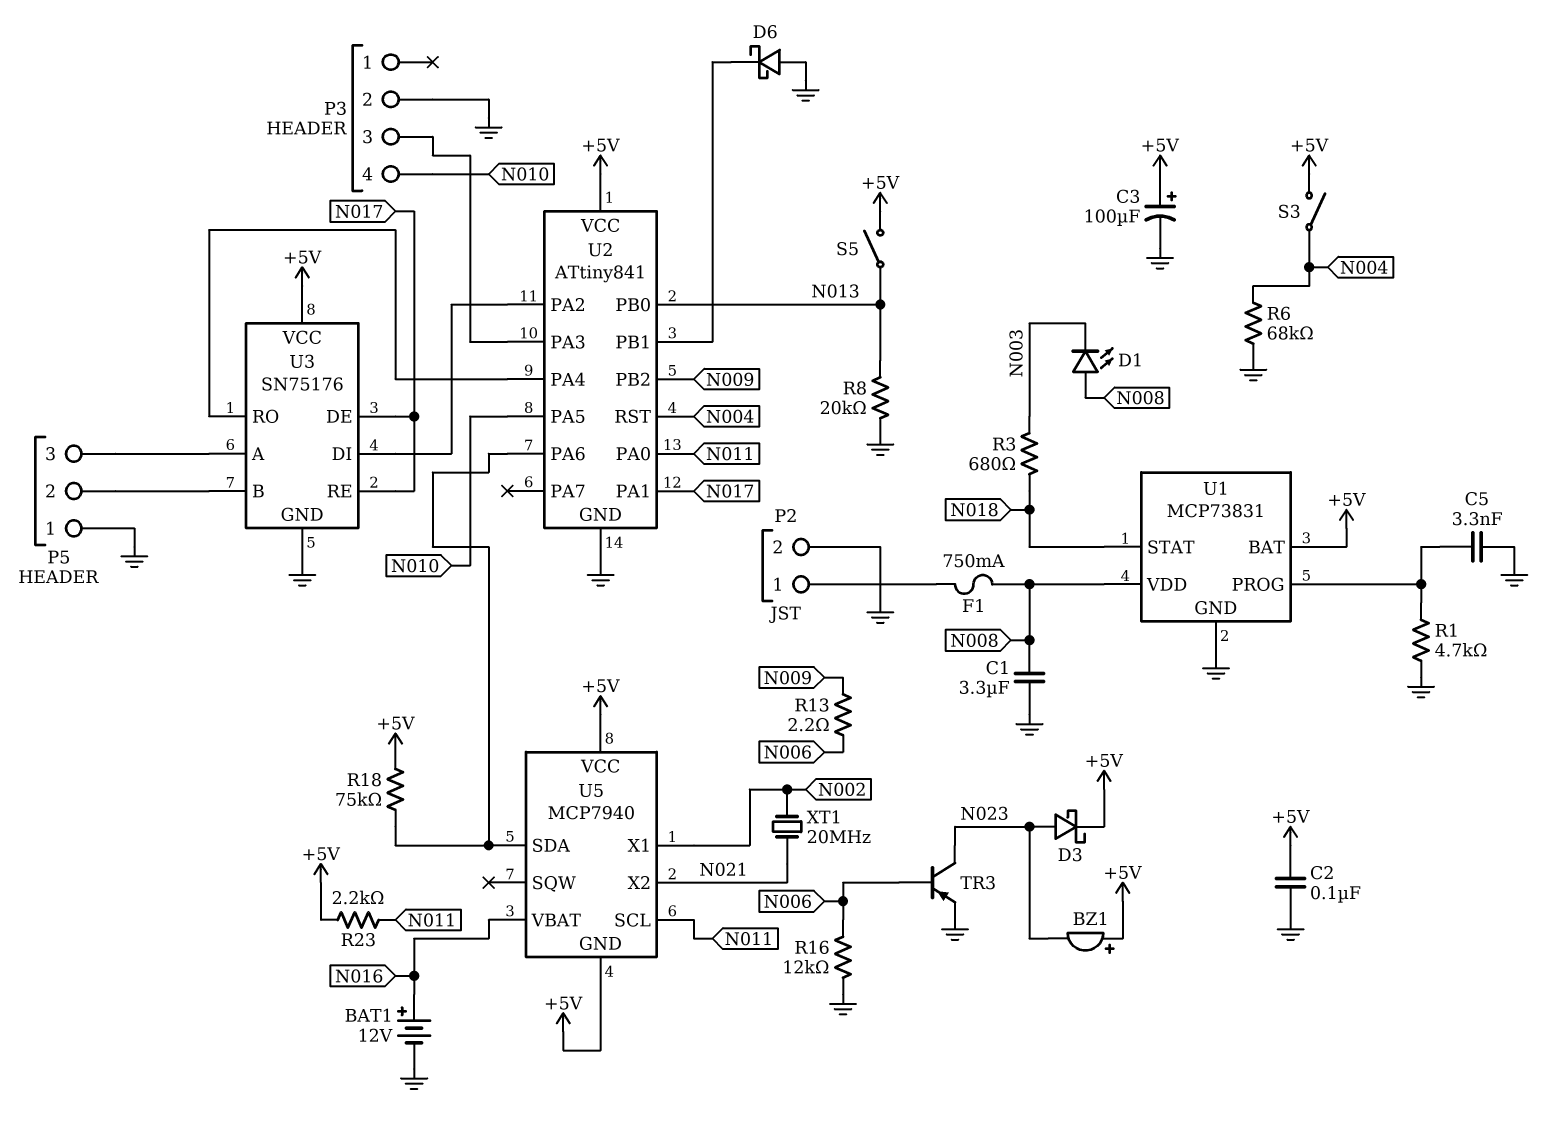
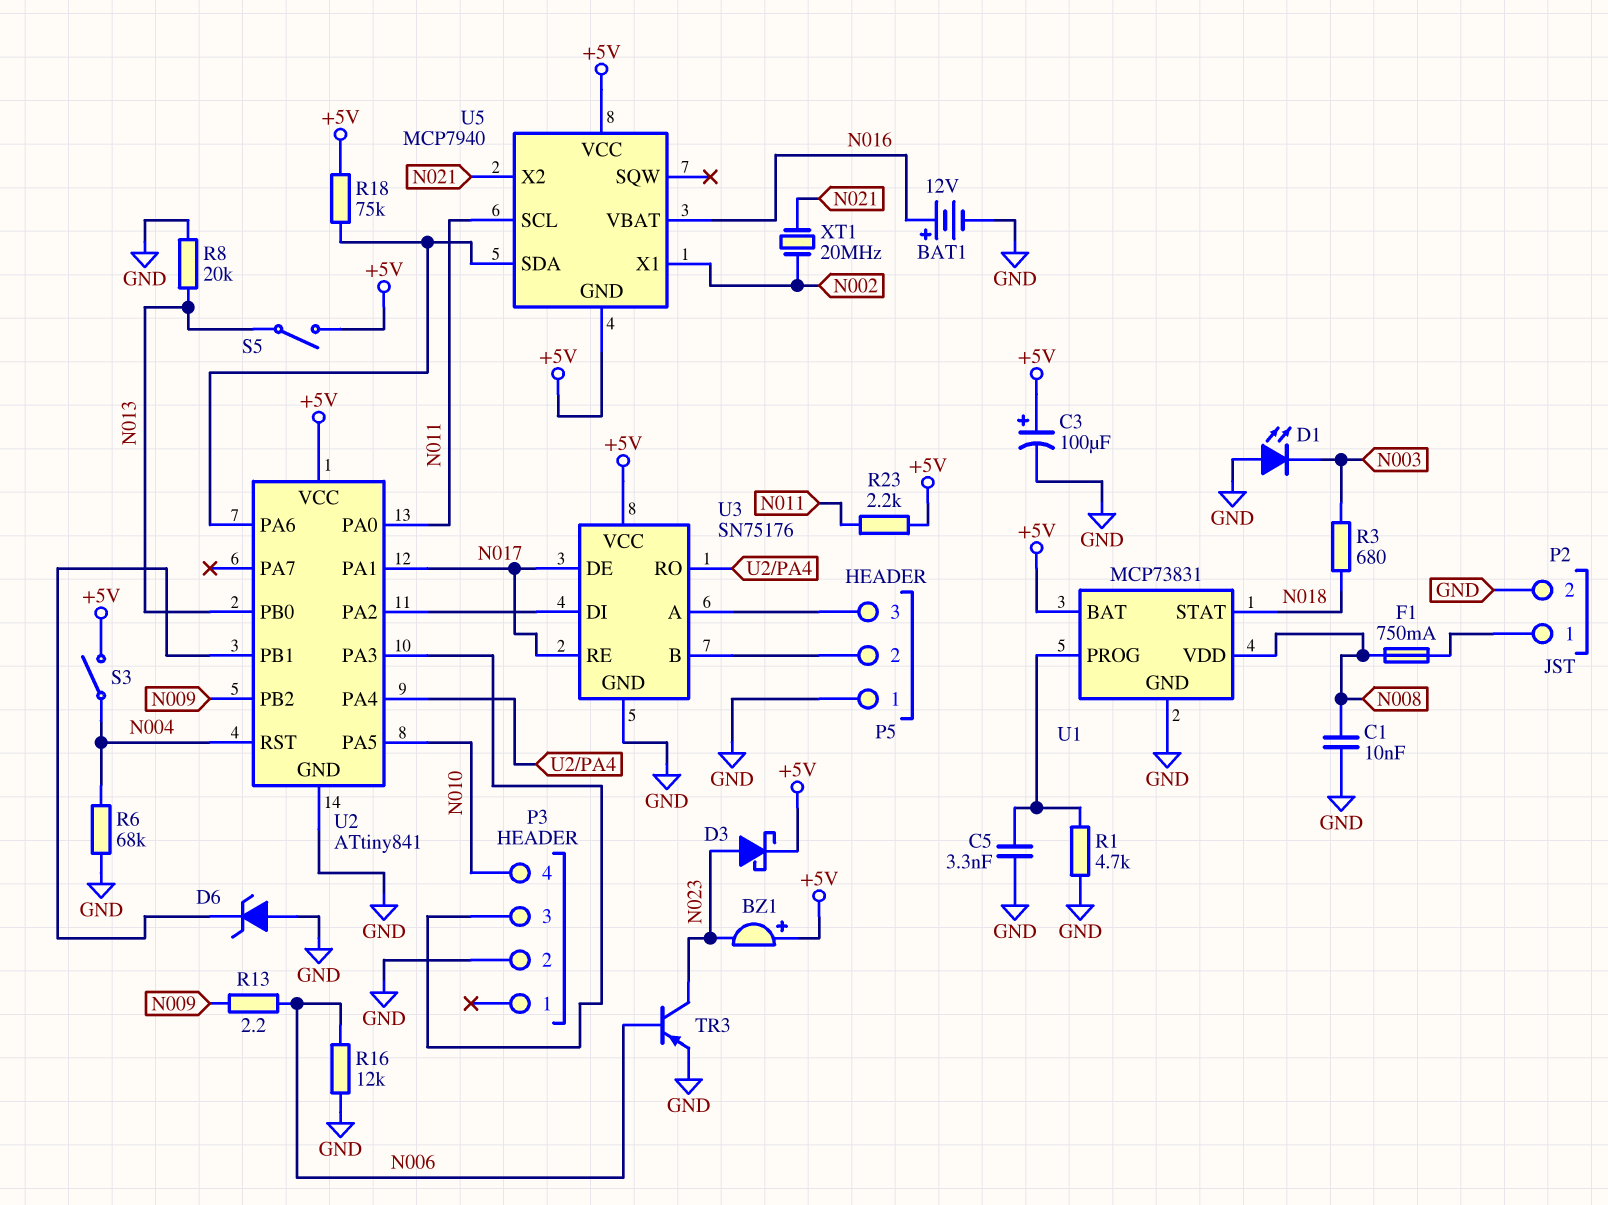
C1: 3.3uF (GND, N008) -> 10nF (GND, N008)
C2: 100nF (+5V, GND) -> none
D1: LED (A N008, K N003) -> LED (A GND, K N003)
D6: schottky (A GND, K U2/PB1) -> zener (A GND, K U2/PB1)

